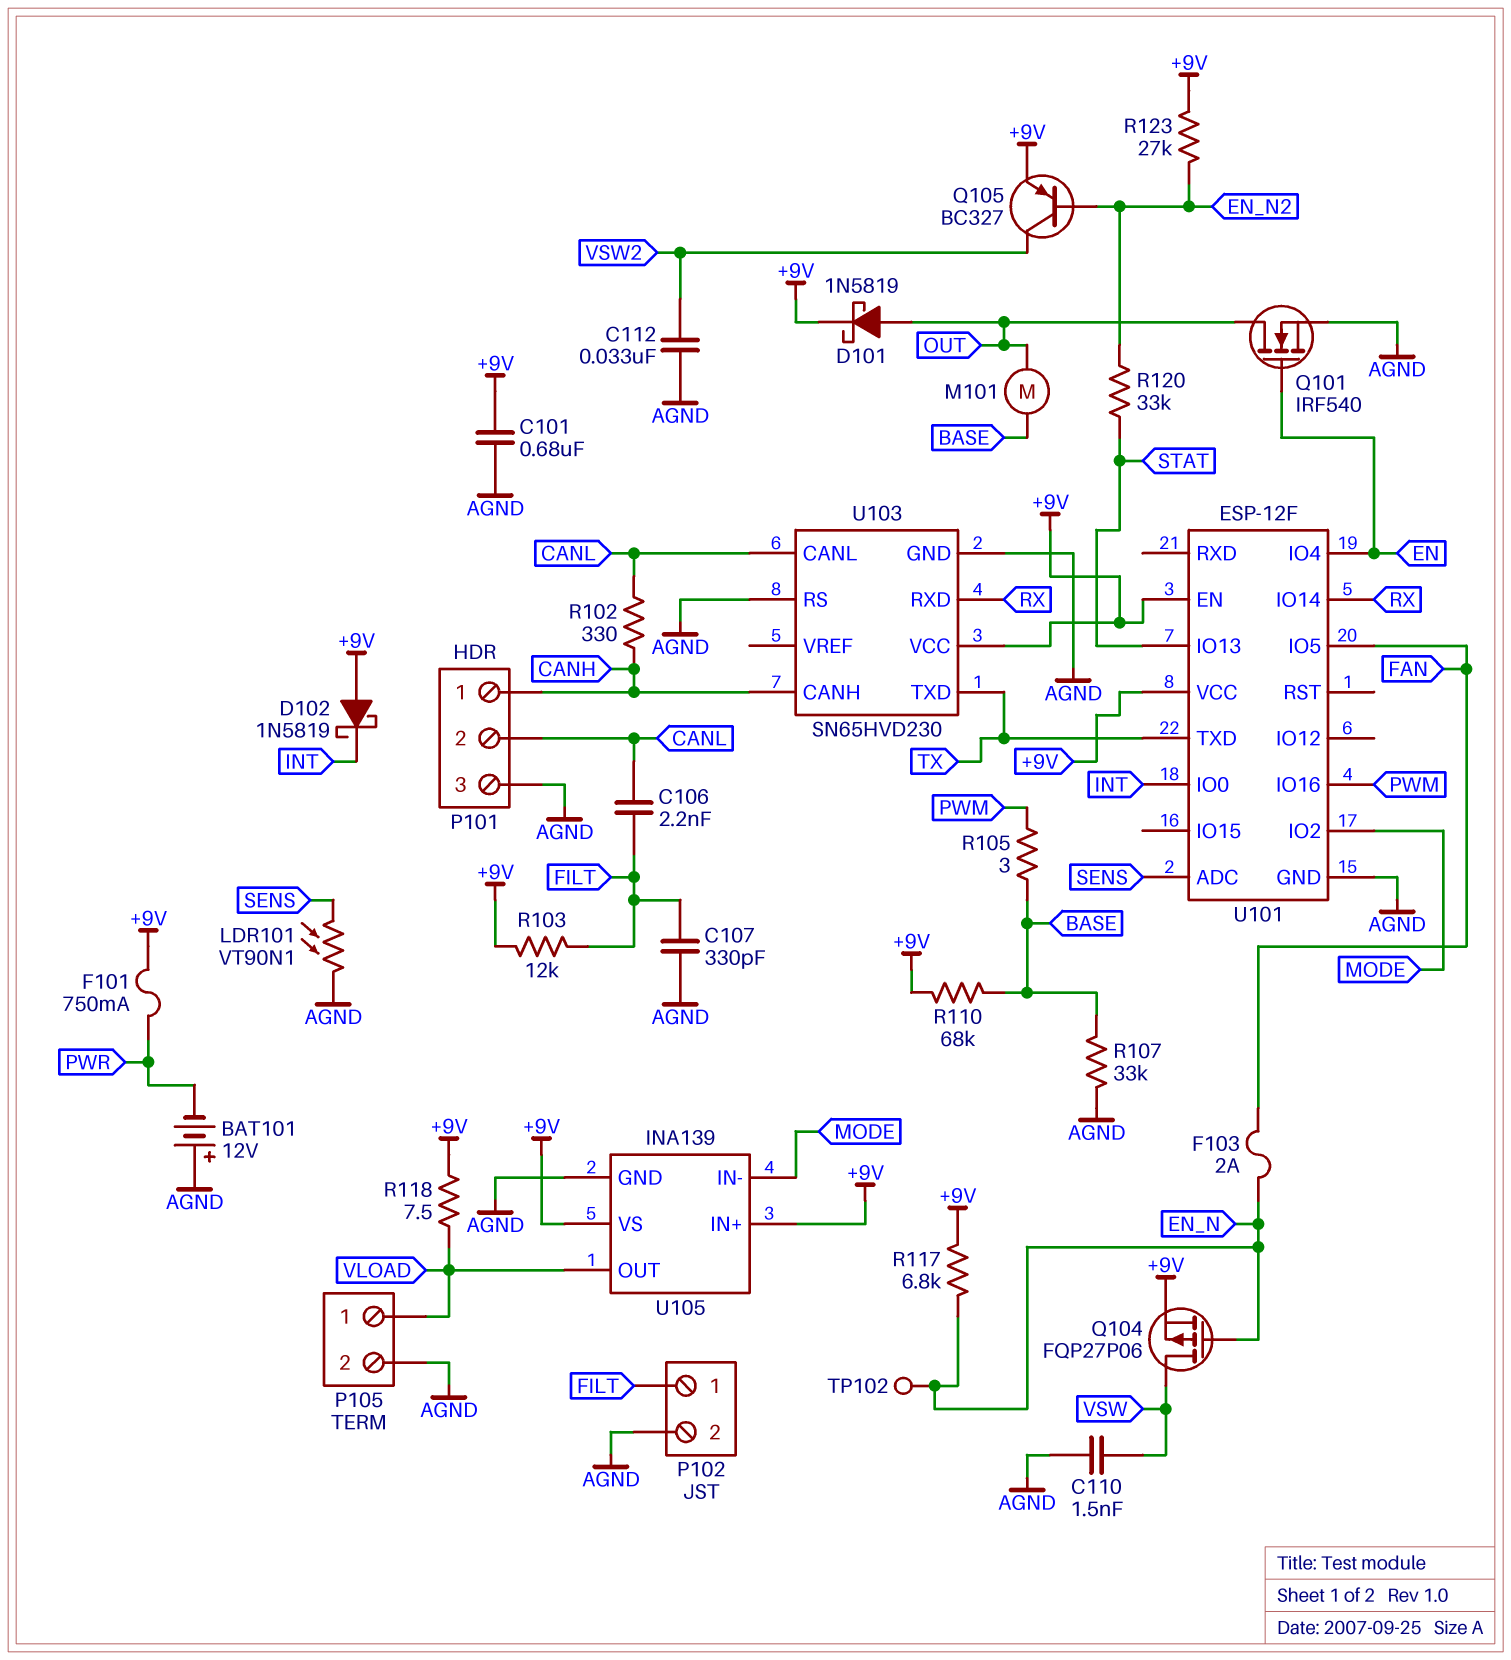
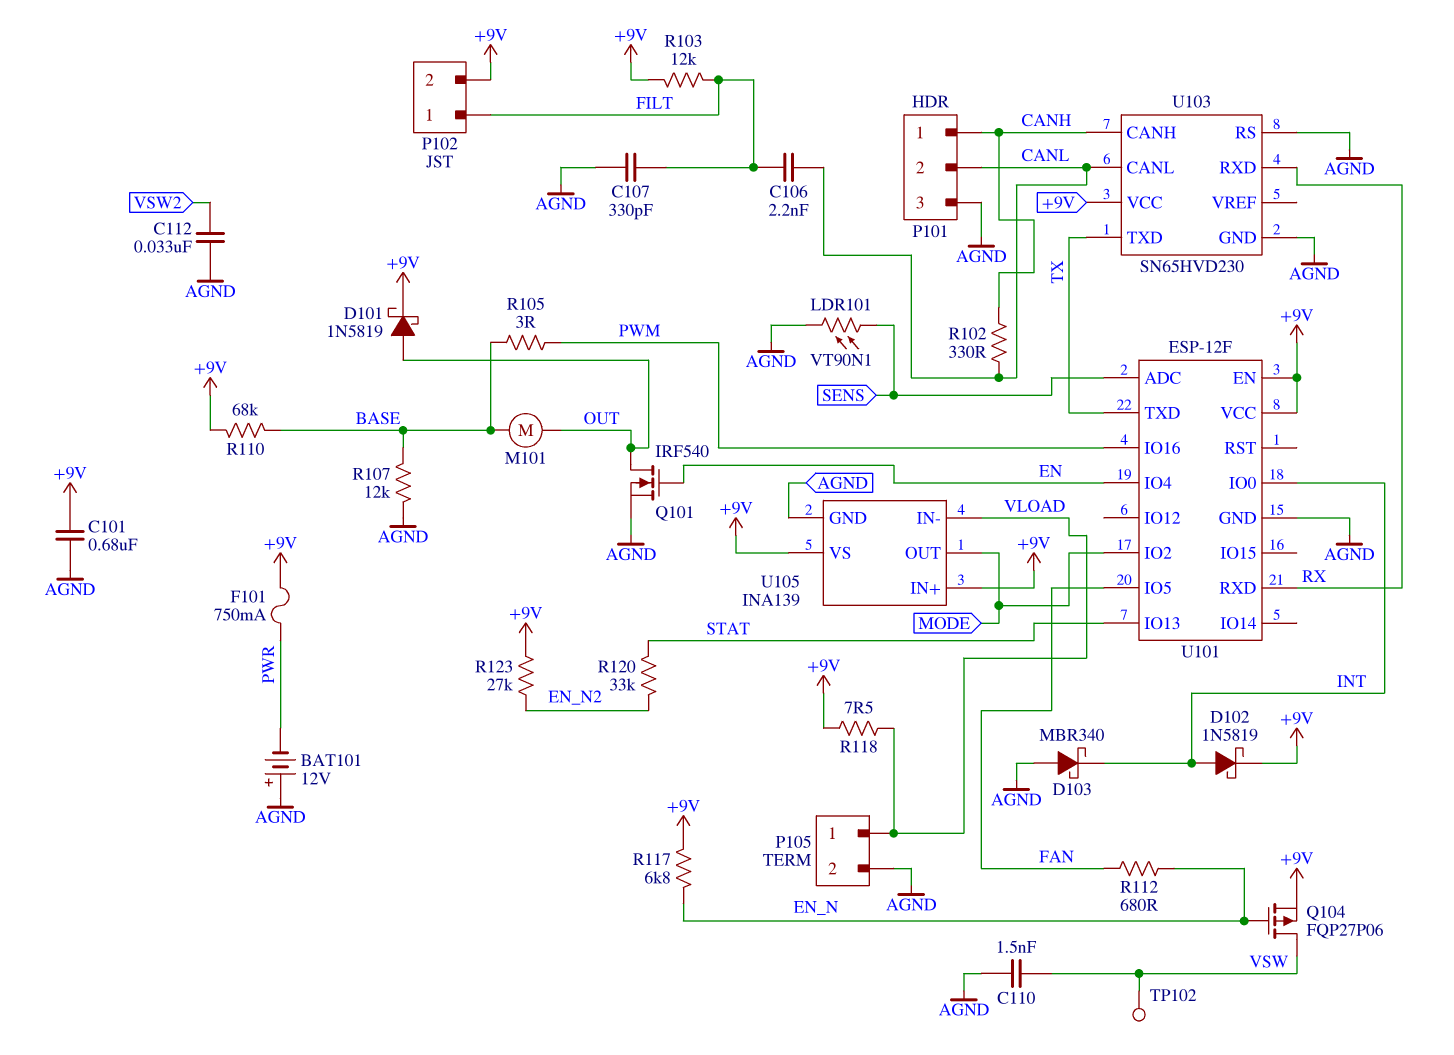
D102: schottky 1N5819 (A +9V, K INT) -> schottky 1N5819 (A INT, K +9V)
D103: none -> schottky MBR340 (A AGND, K INT)
F103: 2A (EN_N, FAN) -> none
P102 pin 2: AGND -> +9V
Q105: PNP BC327 (B EN_N2, C VSW2, E +9V) -> none
R107: 33k (AGND, BASE) -> 12k (AGND, BASE)
R112: none -> 680 (EN_N, FAN)
TP102: test point (EN_N) -> test point (VSW)
U101 pin IO14: RX -> none
U101 pin RXD: none -> RX
U105 pin IN-: MODE -> VLOAD
U105 pin OUT: VLOAD -> MODE

